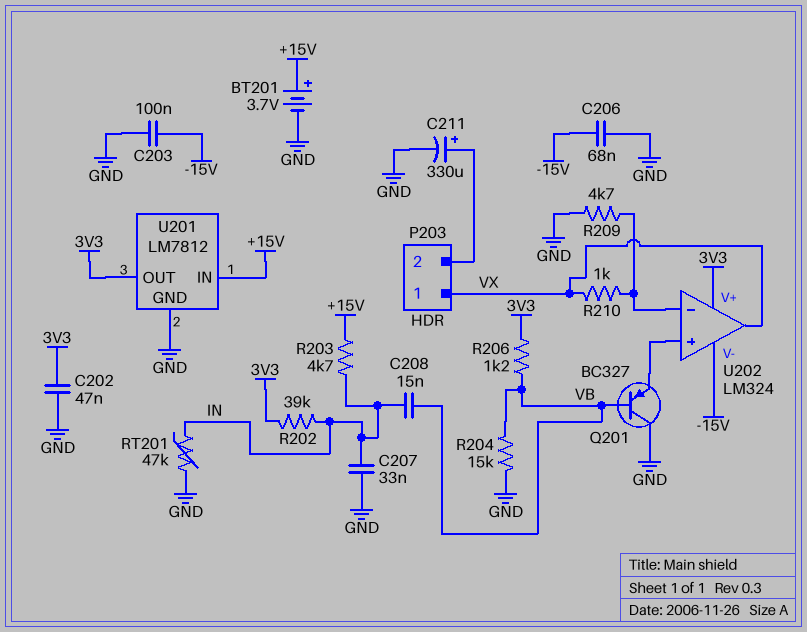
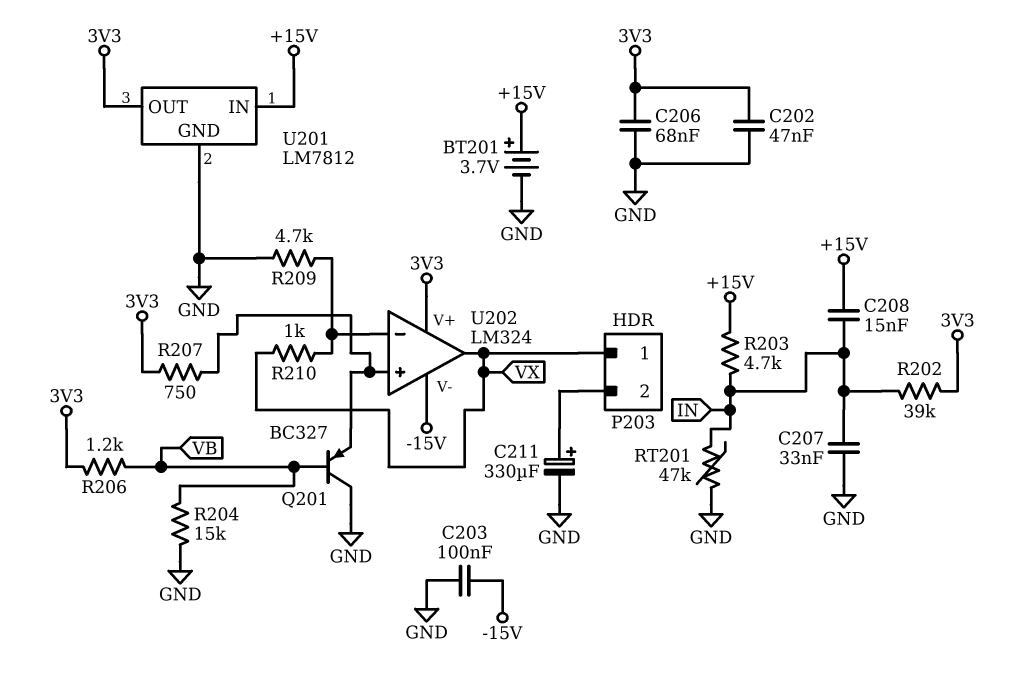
C206: 68nF (-15V, GND) -> 68nF (3V3, GND)
C208: 15nF (IN, VB) -> 15nF (+15V, IN)
R207: none -> 750 (3V3, U202/in+)

